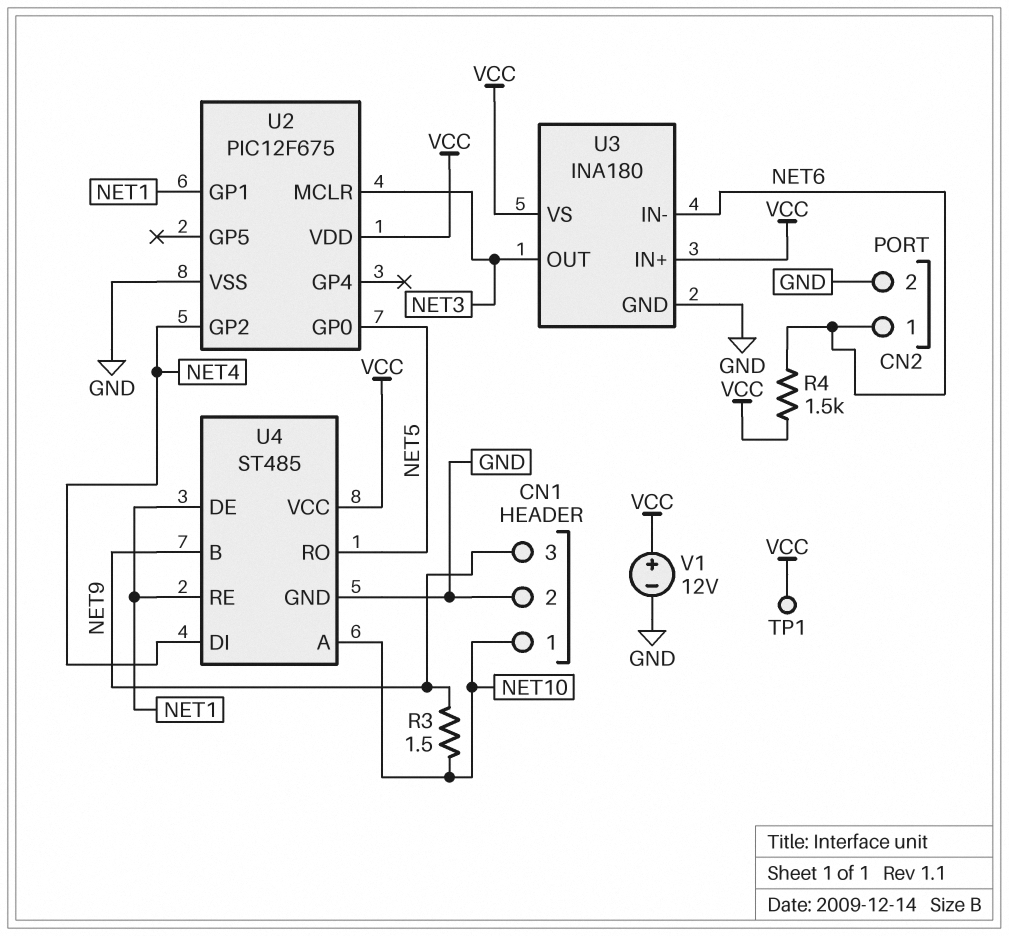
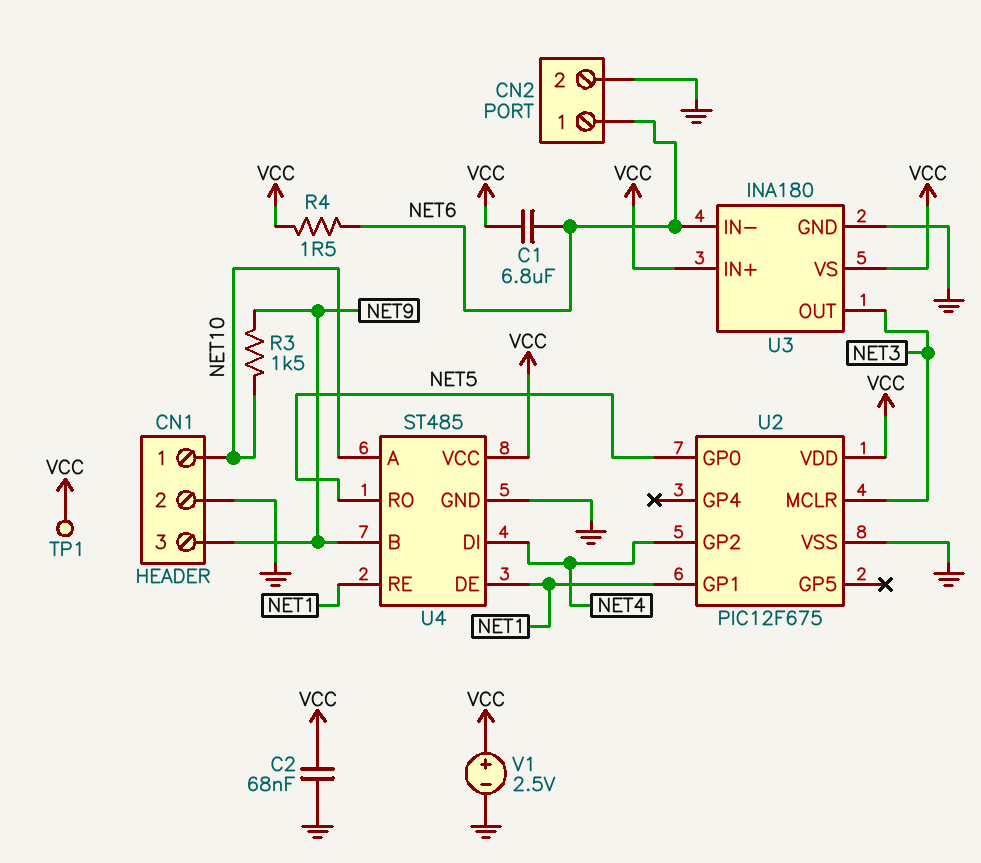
C1: none -> 6.8uF (NET6, VCC)
C2: none -> 68nF (GND, VCC)
R3: 1.5 (NET9, NET10) -> 1.5k (NET9, NET10)
R4: 1.5k (NET6, VCC) -> 1.5 (NET6, VCC)
V1: 12V (plus VCC, minus GND) -> 2.5V (plus VCC, minus GND)

